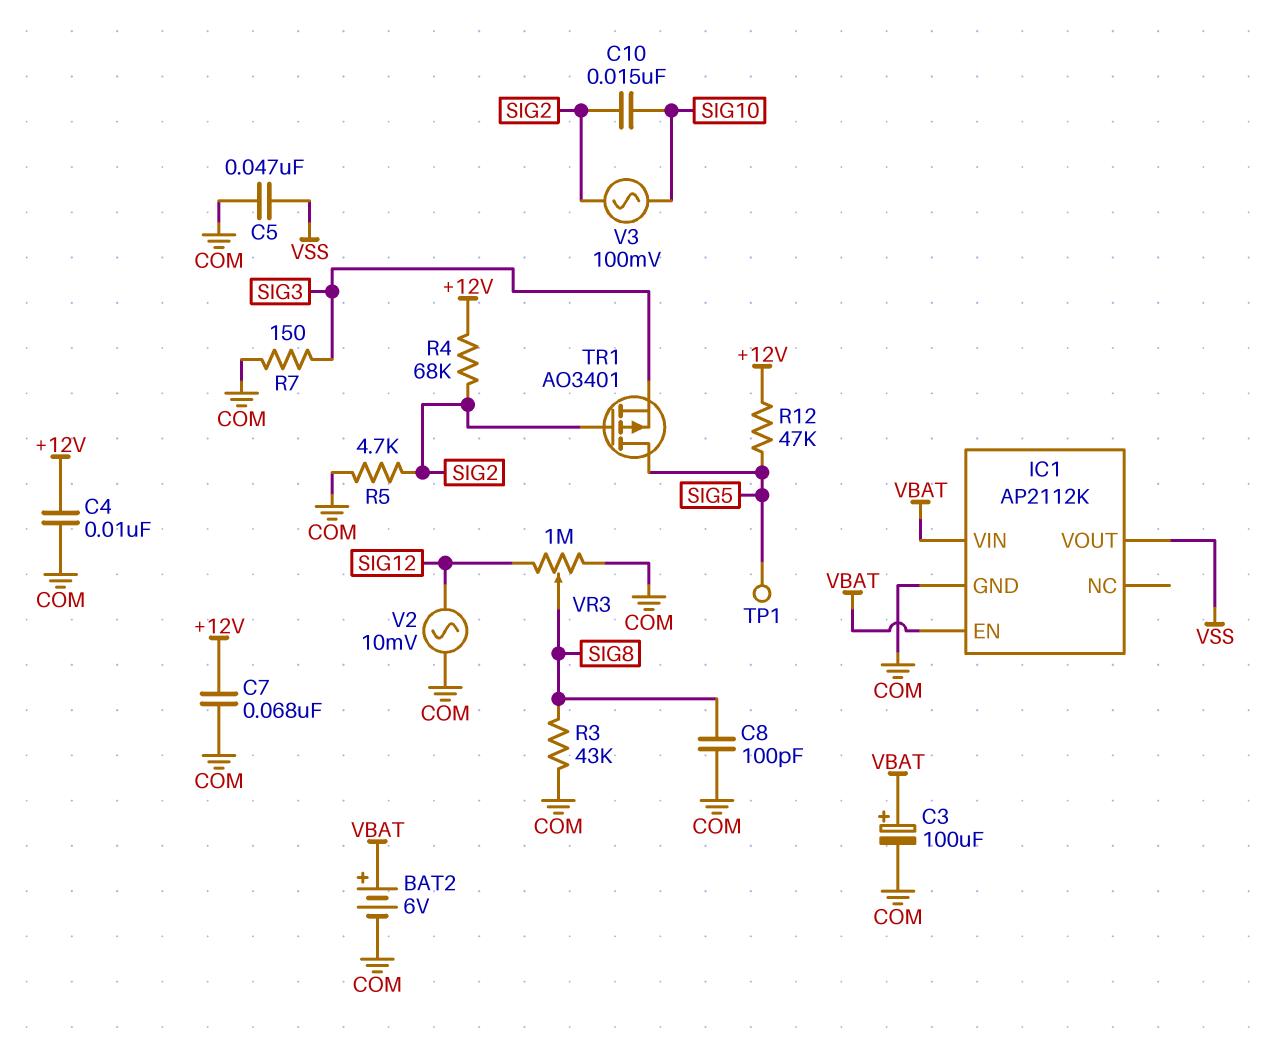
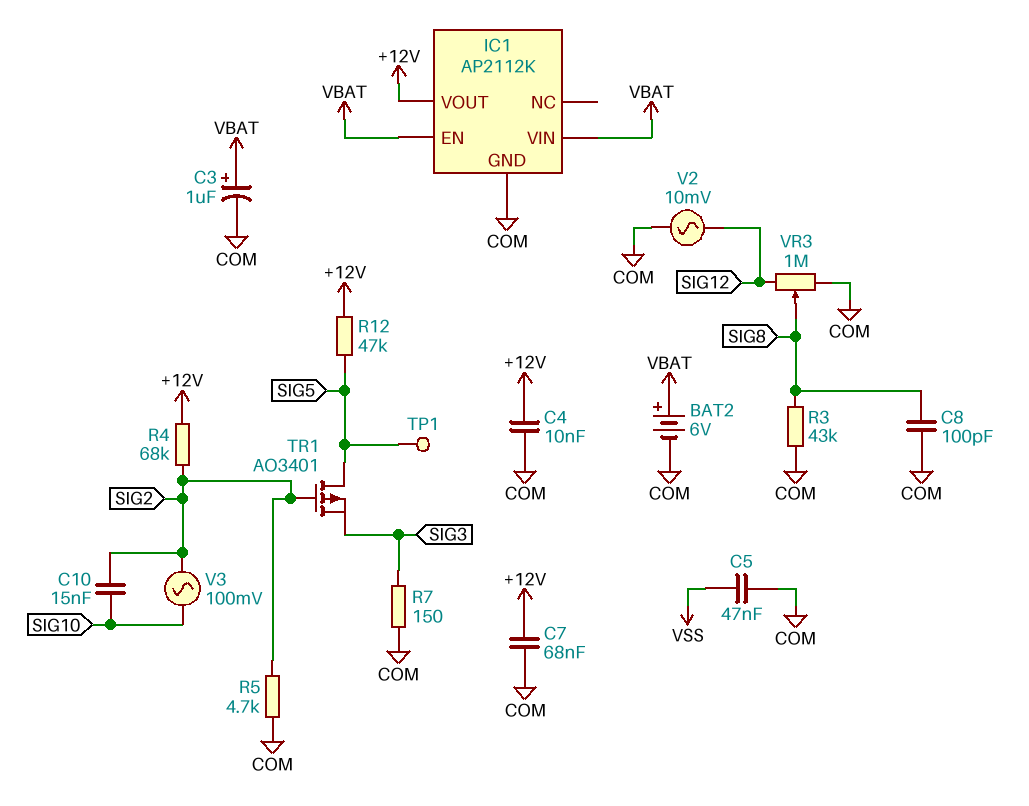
C3: 100uF (plus VBAT, minus COM) -> 1uF (plus VBAT, minus COM)
IC1 pin VOUT: VSS -> +12V

